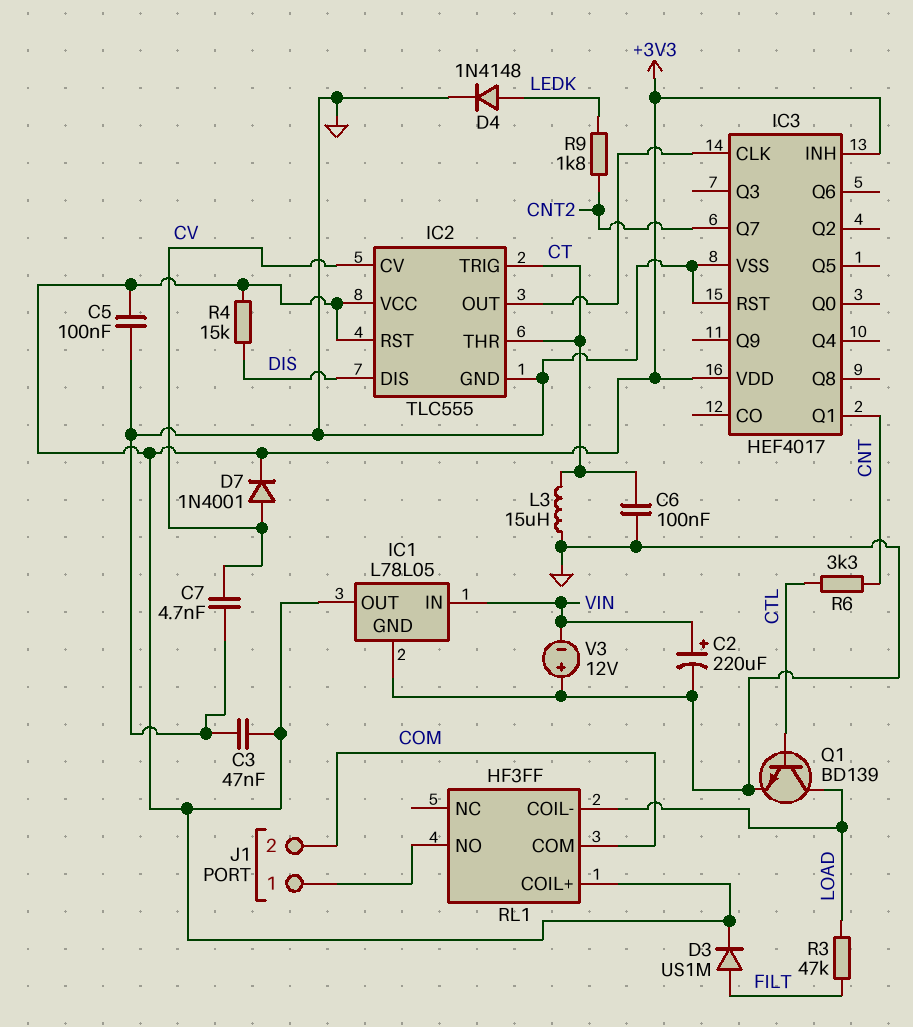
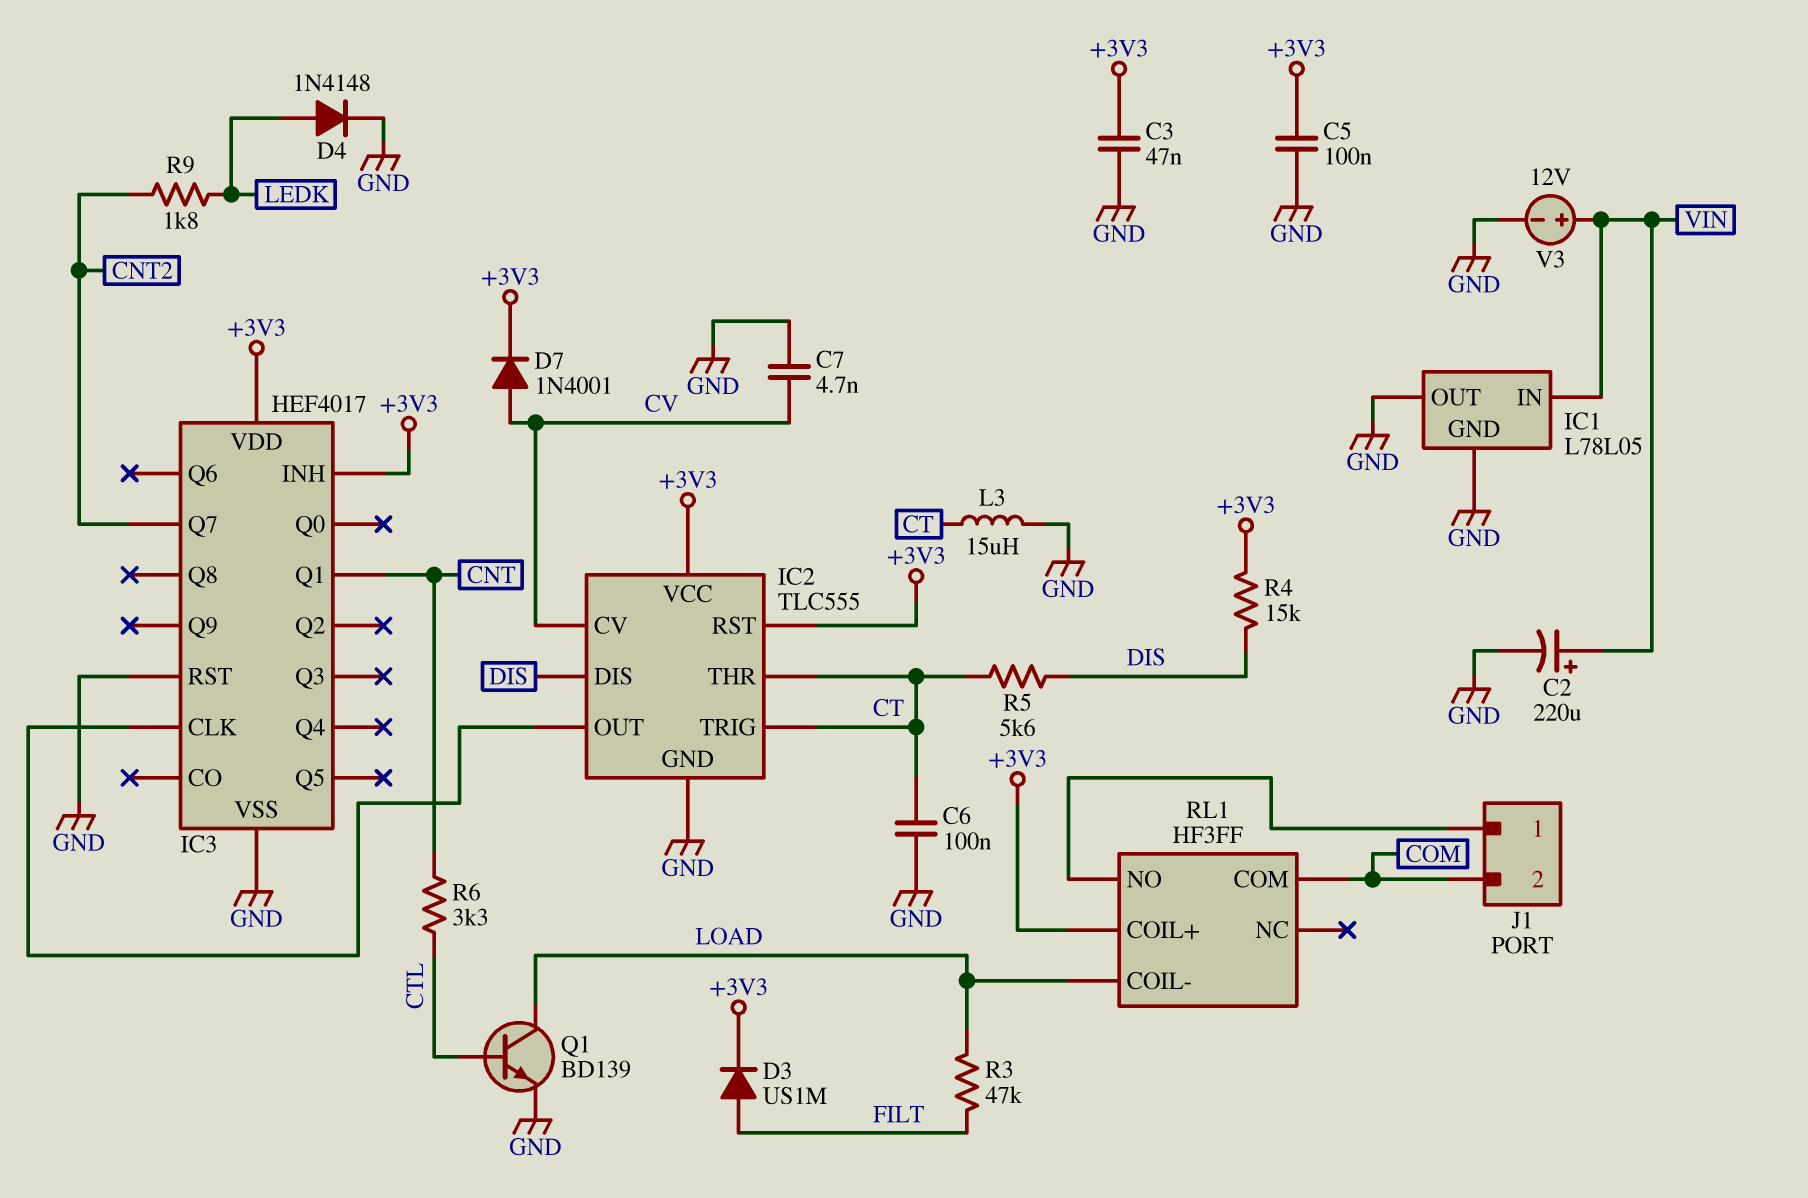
IC1 pin OUT: +3V3 -> GND
R5: none -> 5.6k (CT, DIS)
V3: 12V (plus GND, minus VIN) -> 12V (plus VIN, minus GND)

